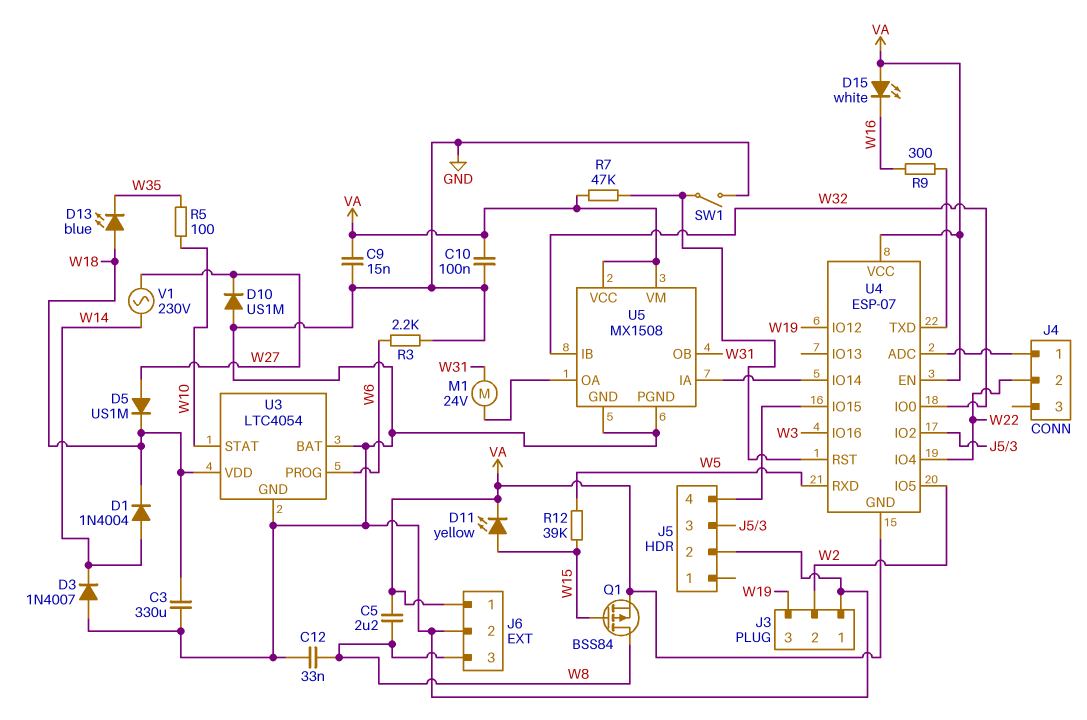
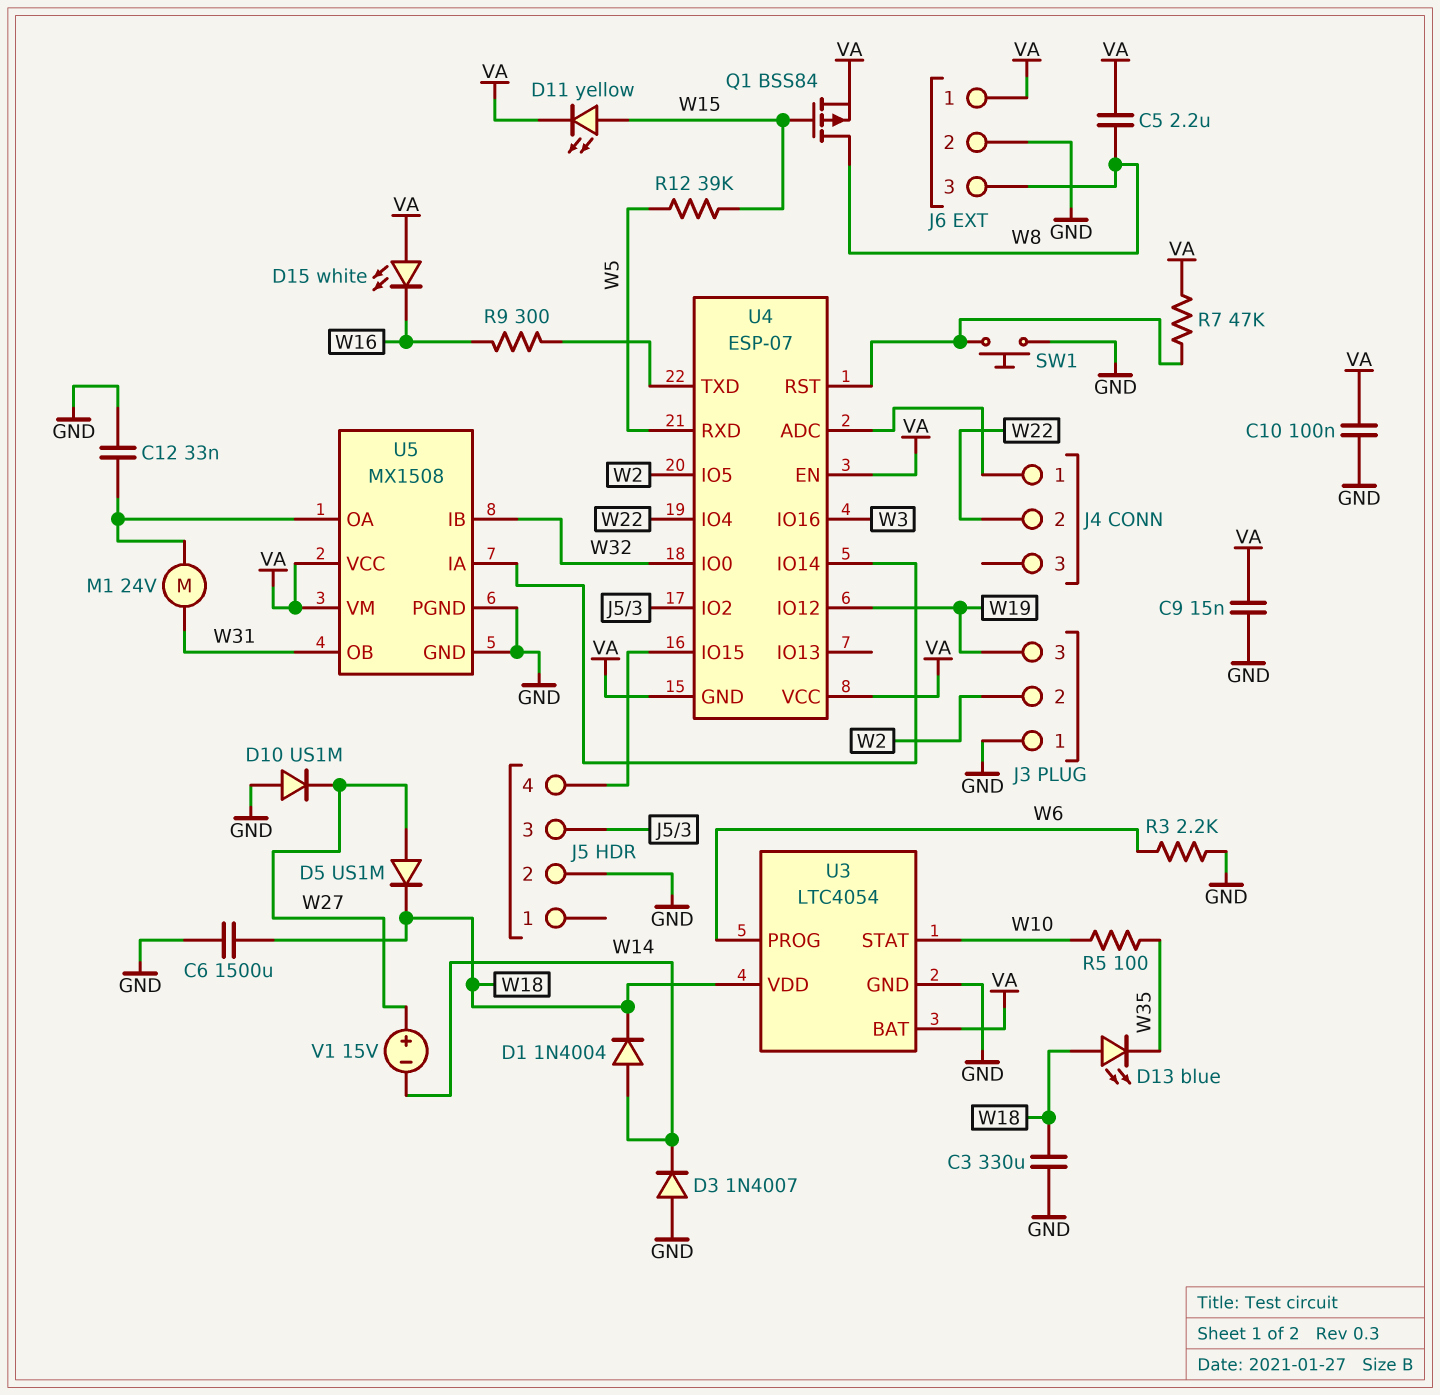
C6: none -> 1500uF (GND, W18)
C12: 33nF (GND, W8) -> 33nF (GND, U5/OA)
SW1: switch (GND, U4/RST) -> button (GND, U4/RST)
U3 pin BAT: GND -> VA
V1: AC 230V (W14, W27) -> 15V (plus W27, minus W14)

